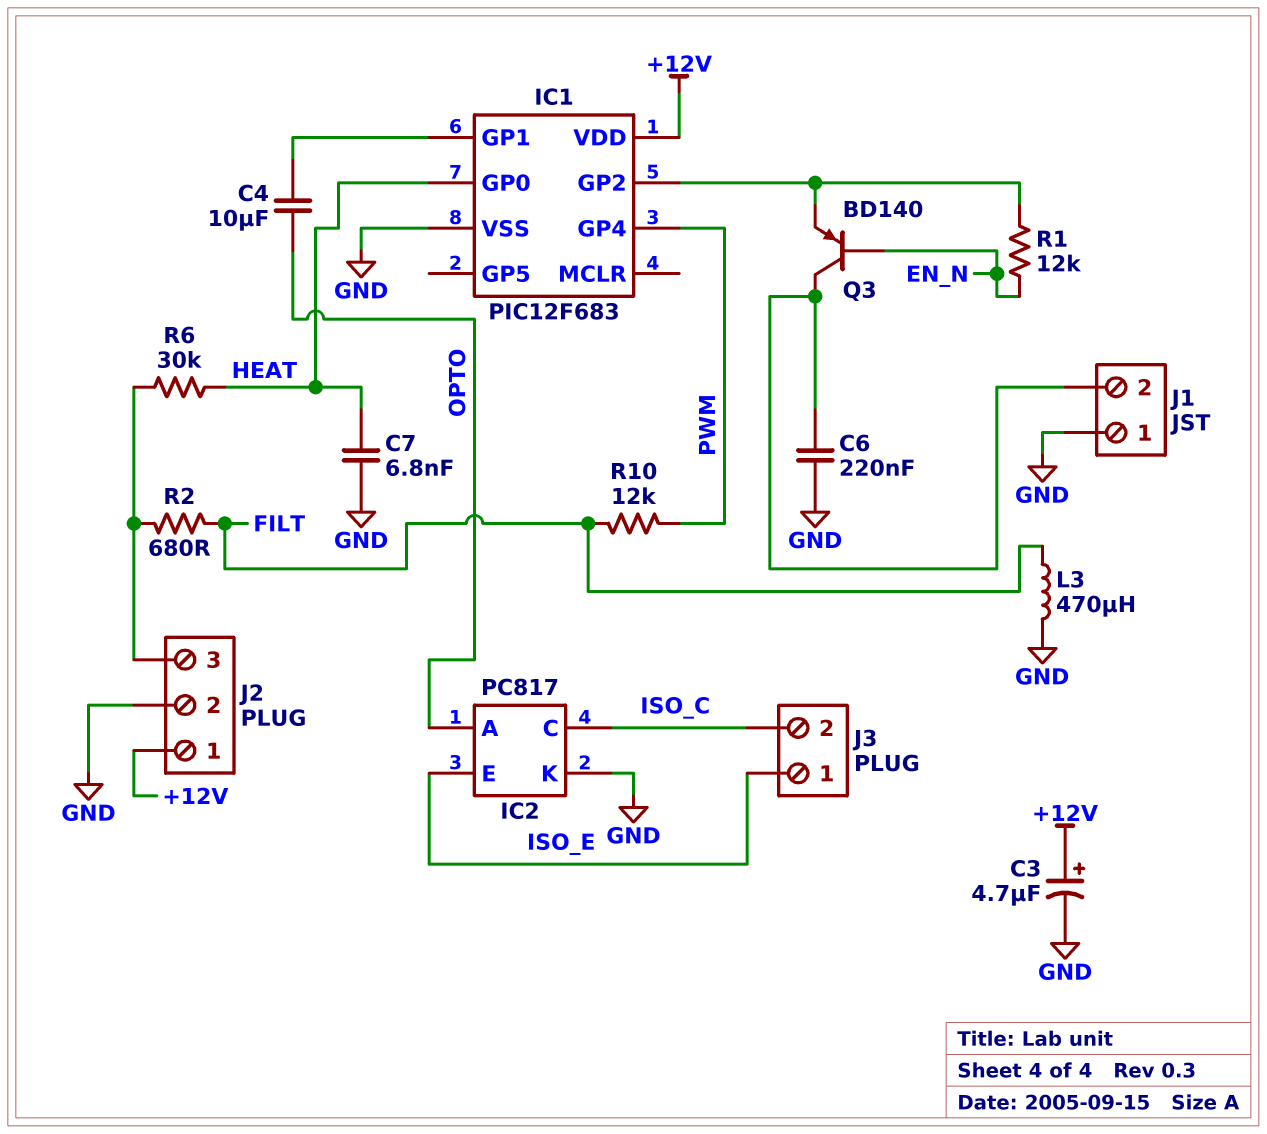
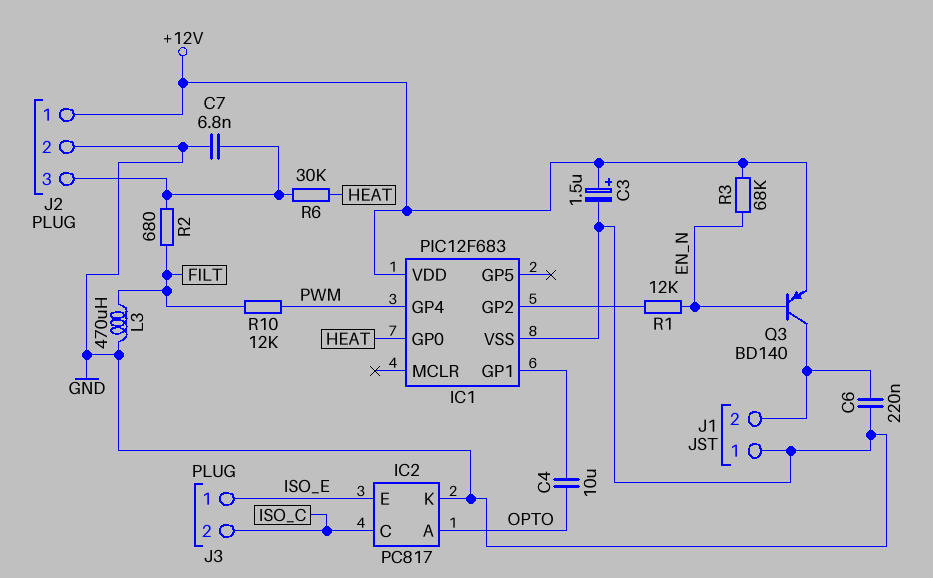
C3: 4.7uF (plus +12V, minus GND) -> 1.5uF (plus +12V, minus GND)
C7: 6.8nF (GND, HEAT) -> 6.8nF (GND, J2/3)
Q3: PNP BD140 (B EN_N, C J1/2, E IC1/GP2) -> PNP BD140 (B EN_N, C J1/2, E +12V)
R3: none -> 68k (+12V, EN_N)

